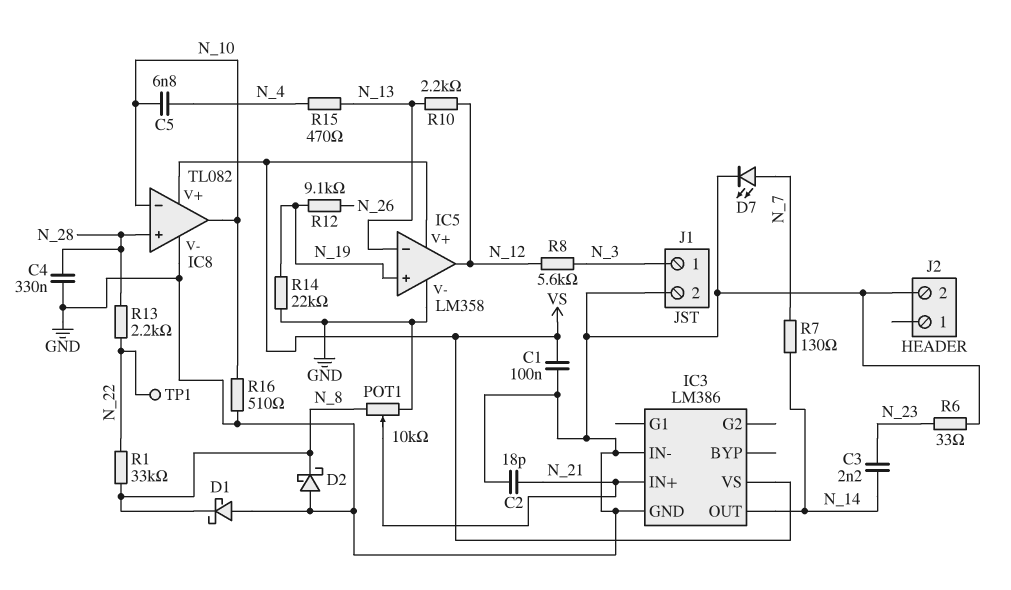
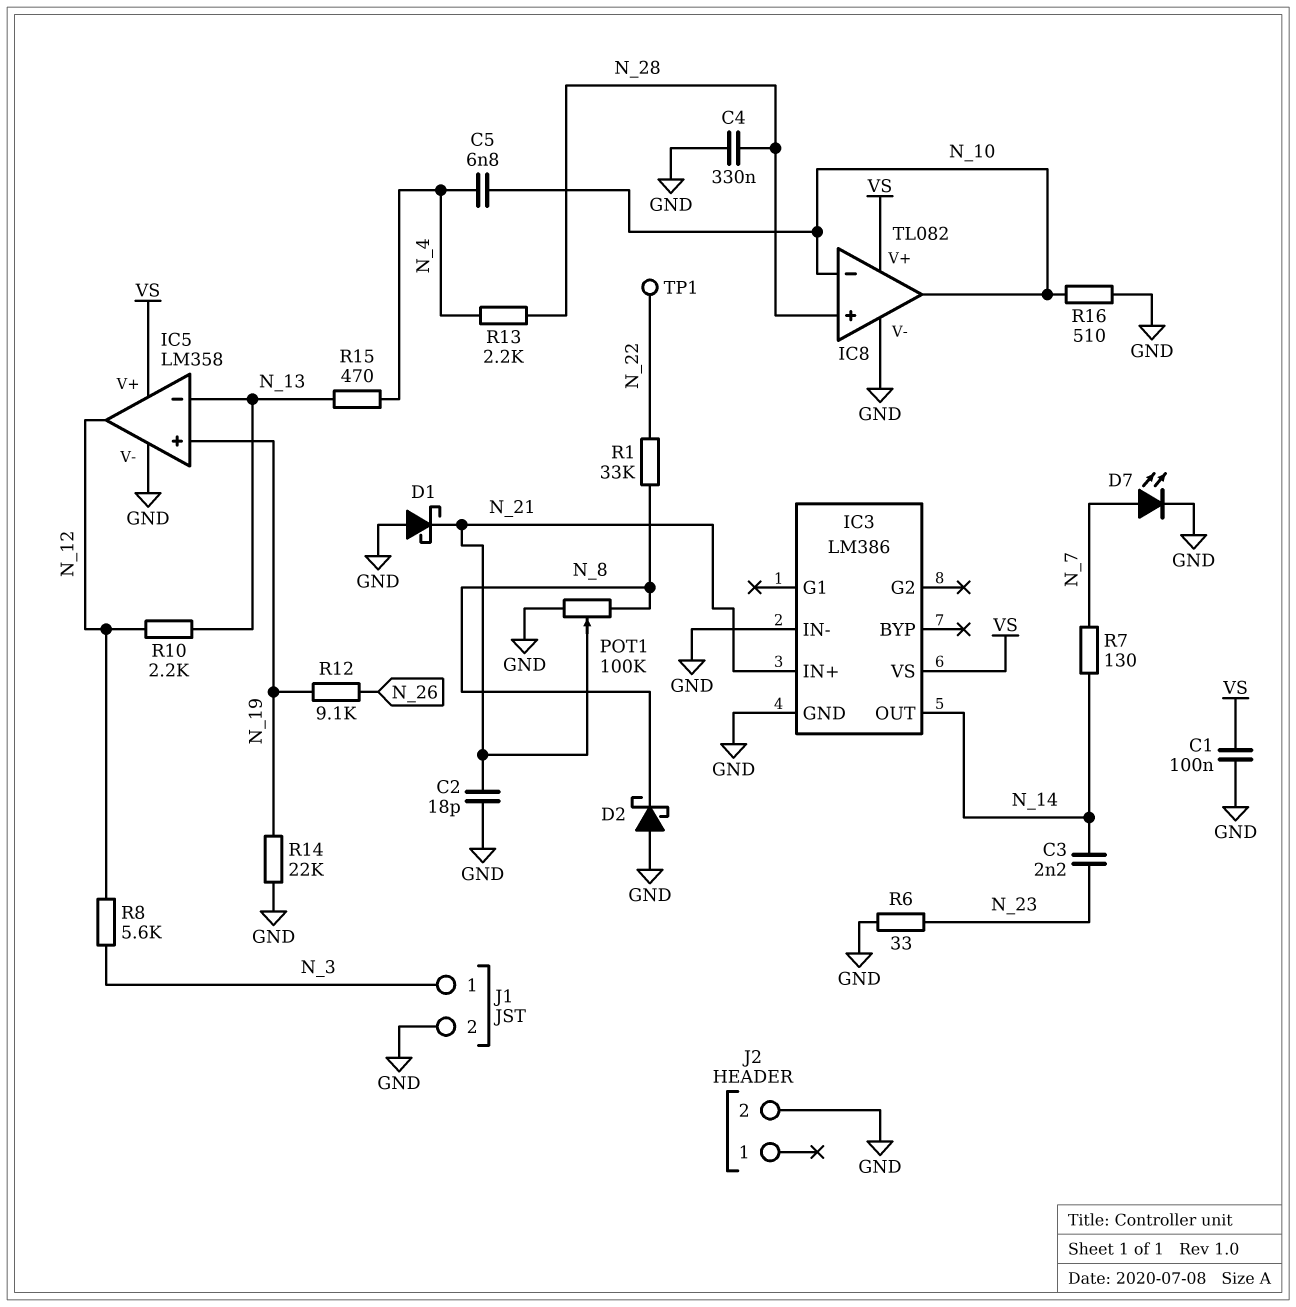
D1: schottky (A GND, K N_8) -> schottky (A GND, K N_21)
POT1: 10k (GND, N_8, wiper N_21) -> 100k (GND, N_8, wiper N_21)
R13: 2.2k (N_22, N_28) -> 2.2k (N_4, N_28)

